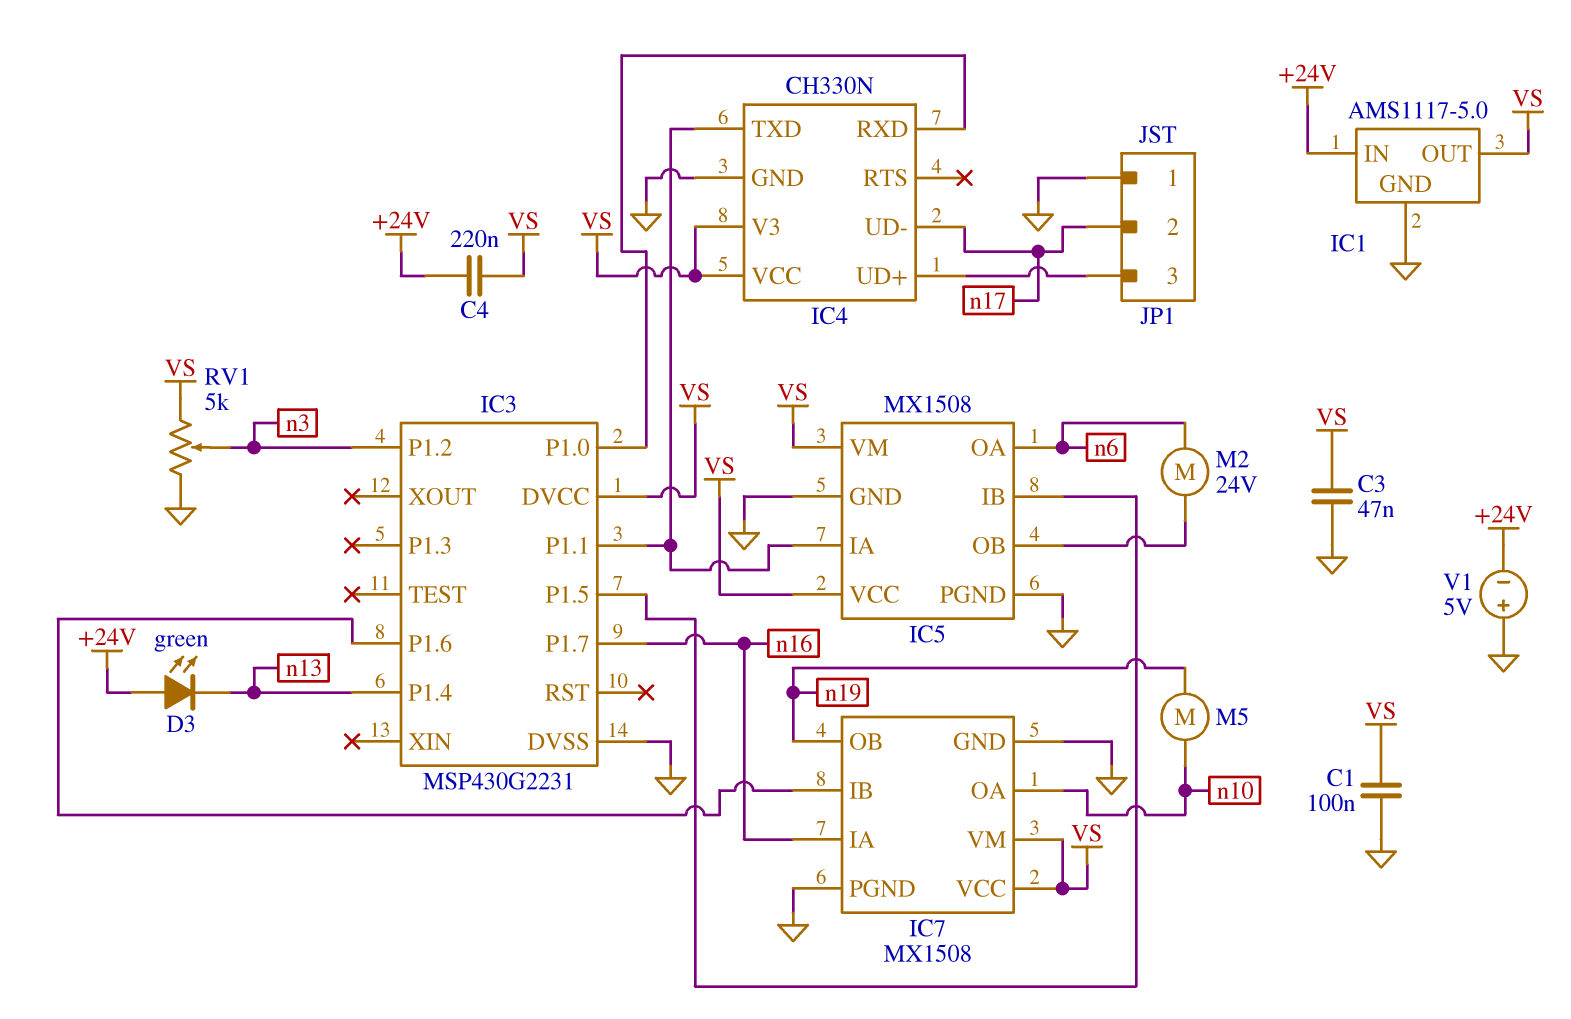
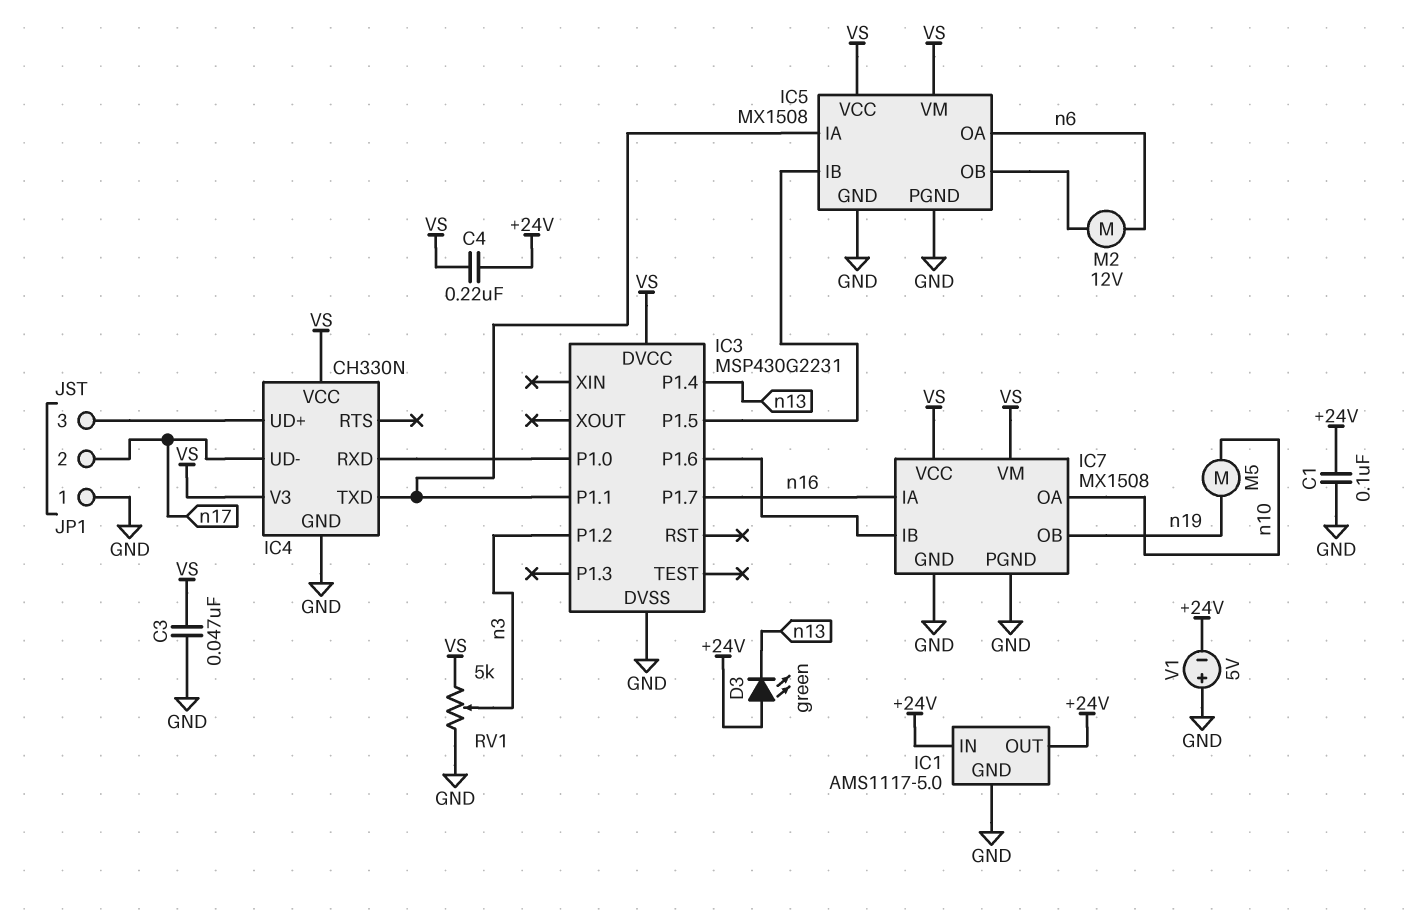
C1: 100nF (GND, VS) -> 100nF (+24V, GND)
IC1 pin OUT: VS -> +24V
M2: motor 24V (IC5/OB, n6) -> motor 12V (IC5/OB, n6)

